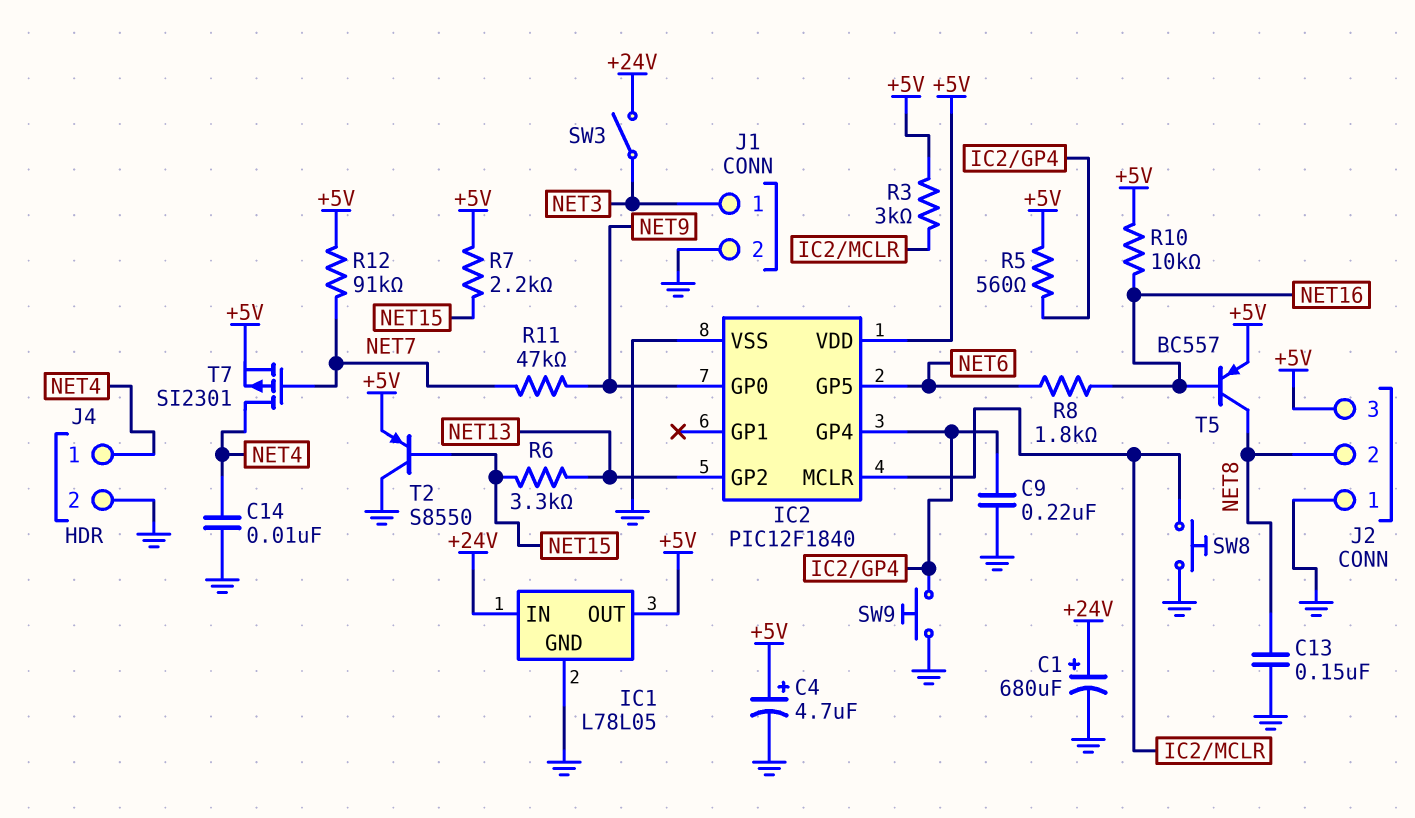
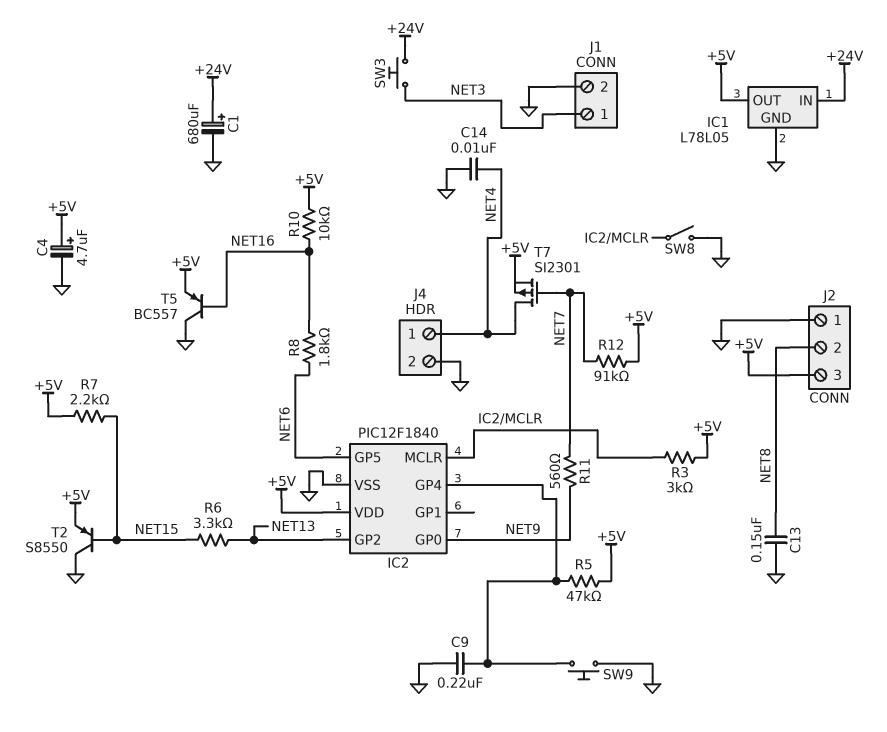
R5: 560 (+5V, IC2/GP4) -> 47k (+5V, IC2/GP4)
R11: 47k (NET7, NET9) -> 560 (NET7, NET9)
SW3: switch (+24V, NET3) -> button (+24V, NET3)
SW8: button (GND, IC2/MCLR) -> switch (GND, IC2/MCLR)
T5: PNP BC557 (B NET16, C NET8, E +5V) -> PNP BC557 (B NET16, C GND, E +5V)

